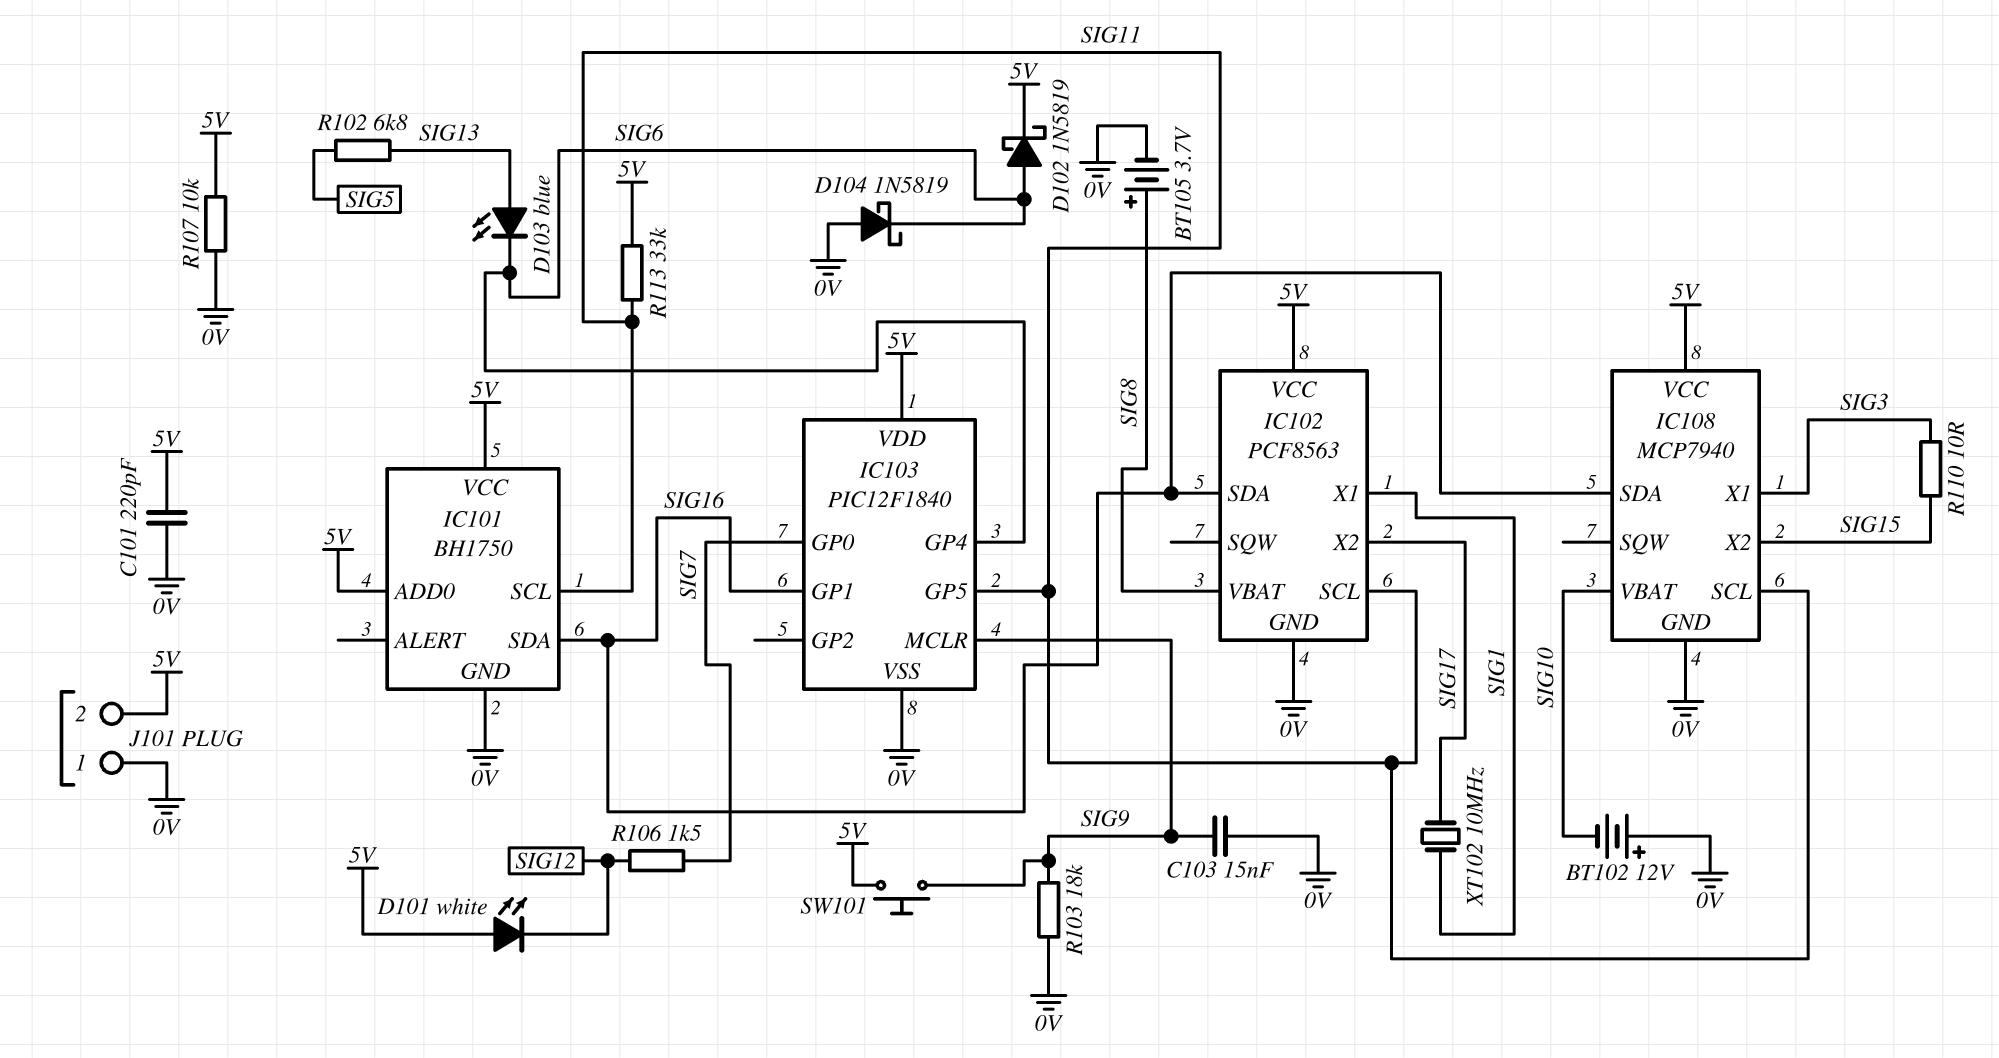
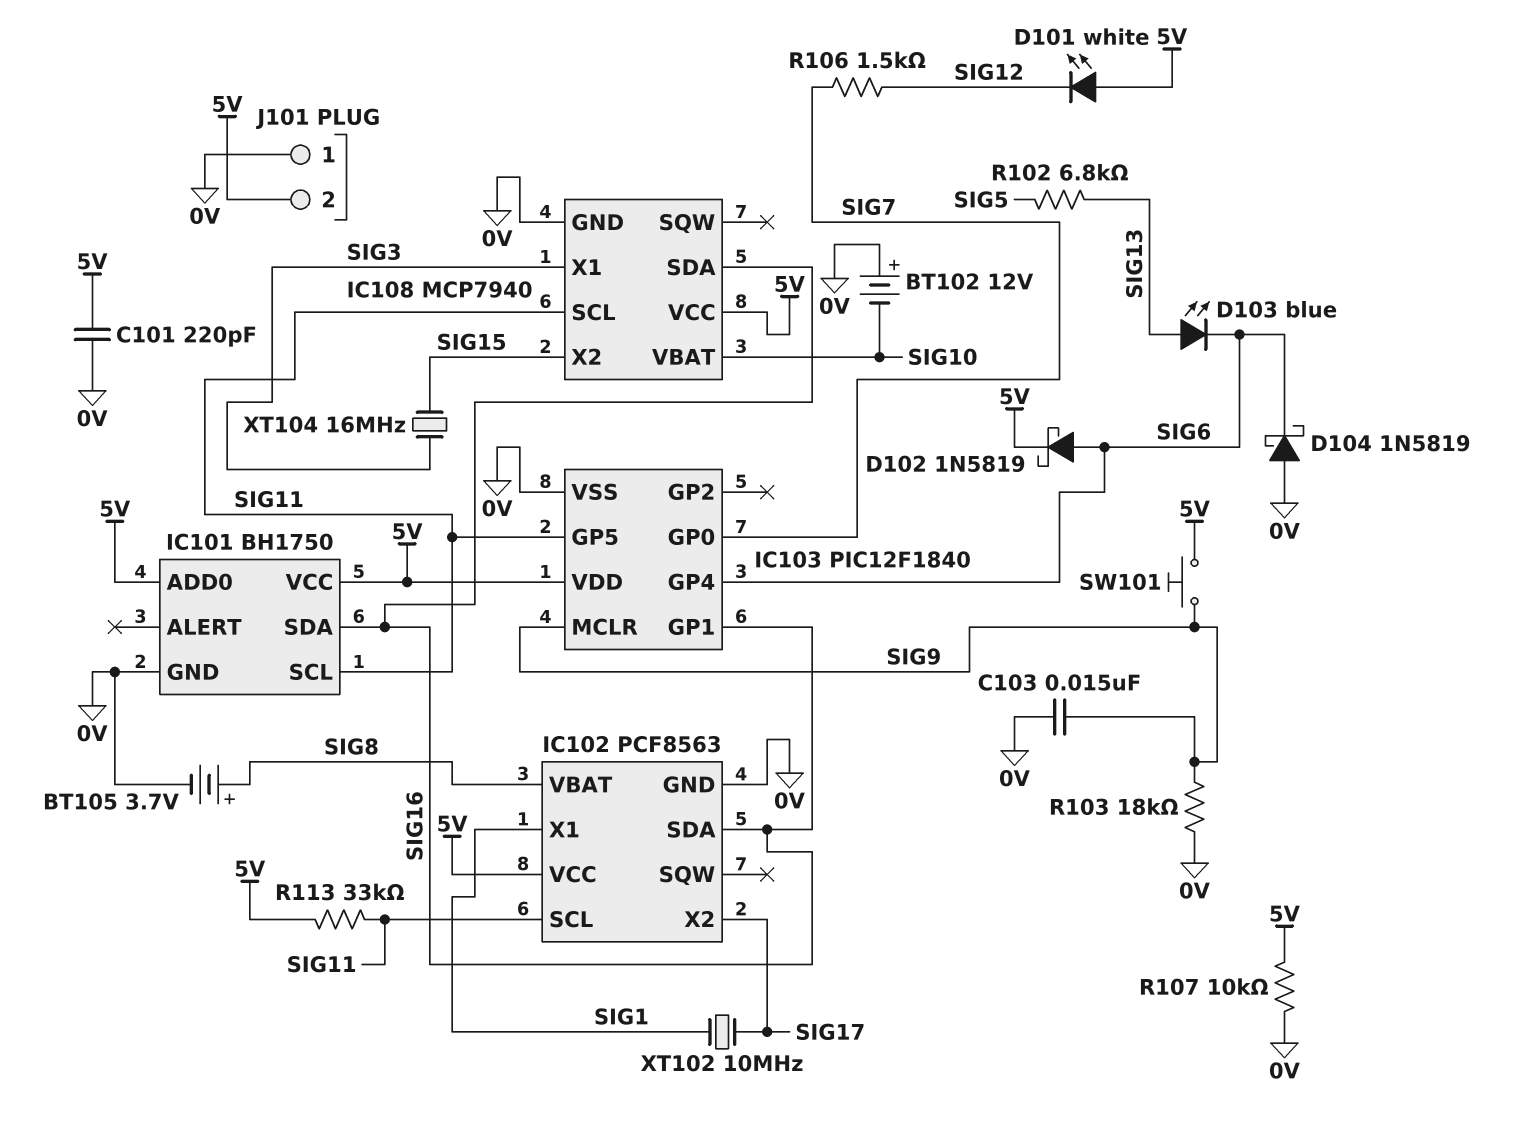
R110: 10 (SIG3, SIG15) -> none
XT104: none -> 16MHz (SIG3, SIG15)

